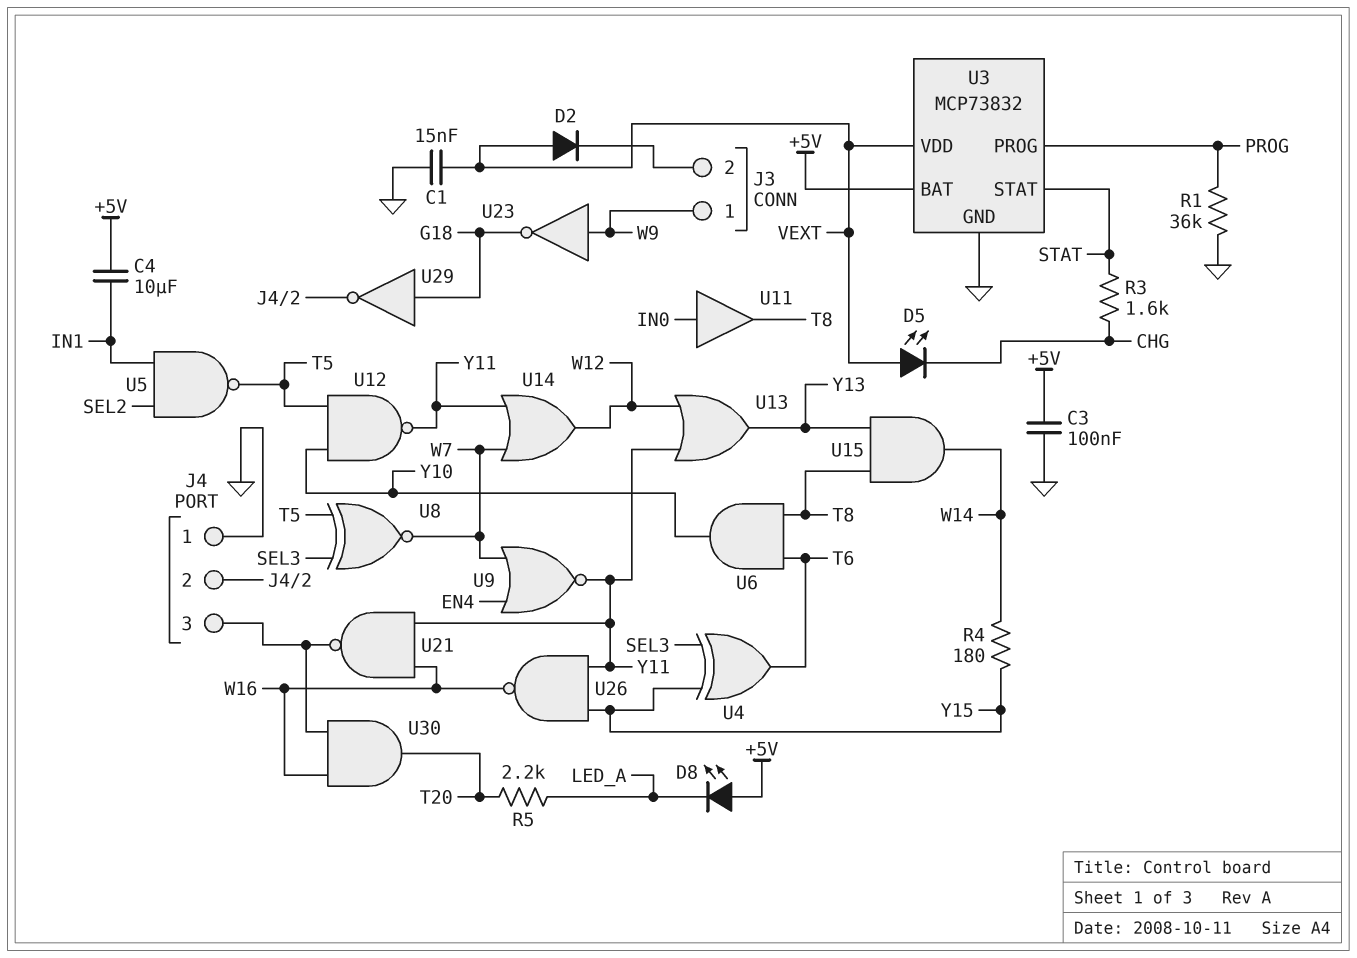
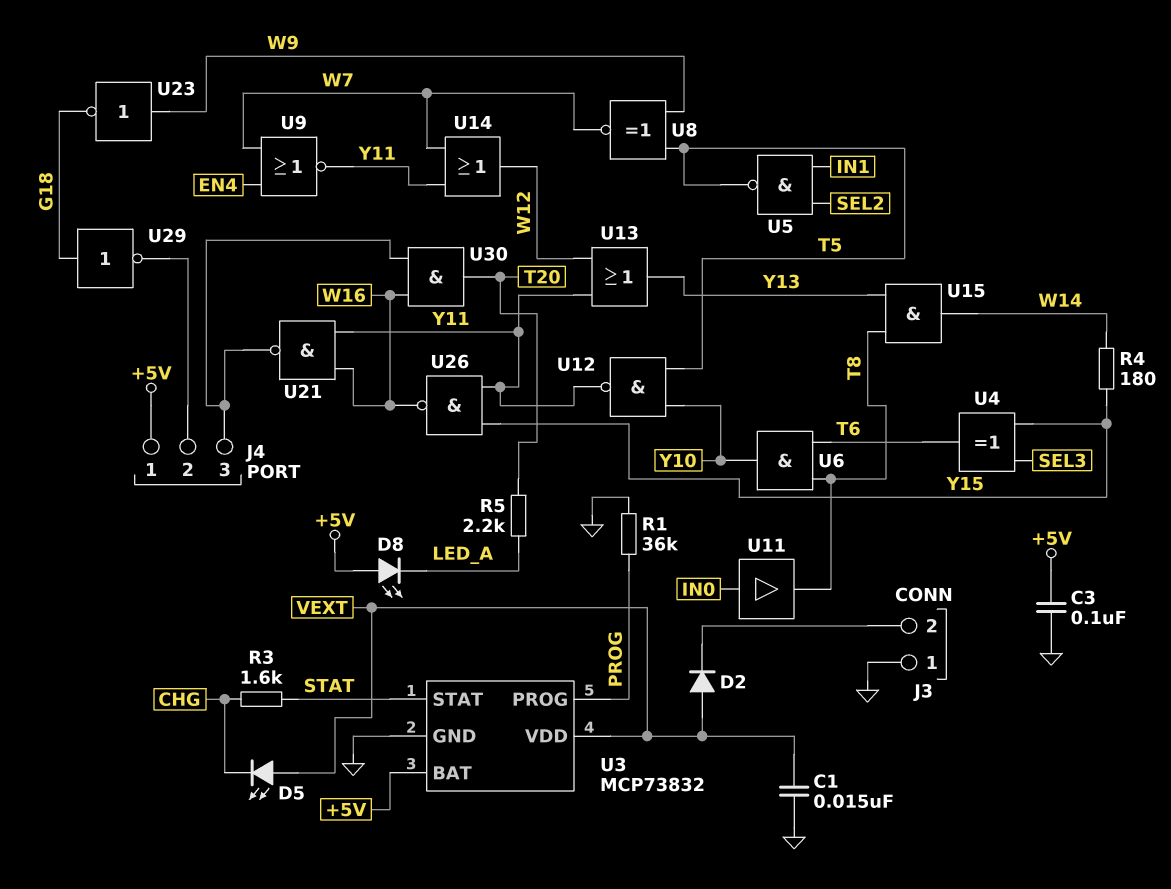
C4: 10uF (+5V, IN1) -> none
J3 pin 1: W9 -> GND
J4 pin 1: GND -> +5V
U8: XNOR (in SEL3, in T5, out W7) -> XNOR (in T5, in W9, out W7)

